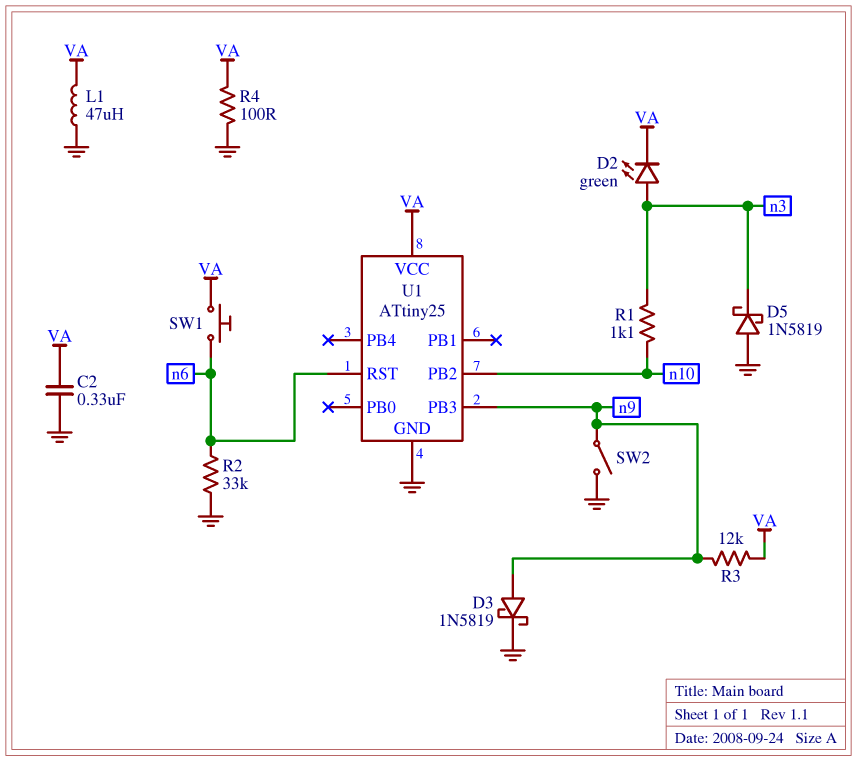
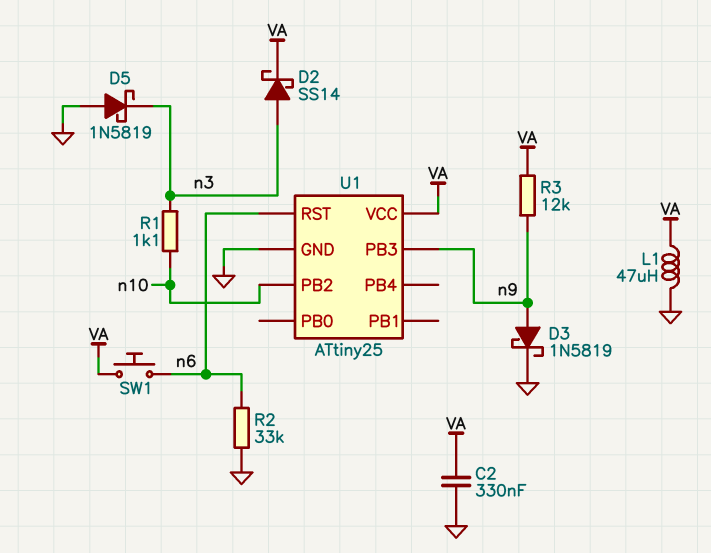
D2: LED green (A n3, K VA) -> schottky SS14 (A n3, K VA)
R4: 100 (GND, VA) -> none
SW2: switch (GND, n9) -> none

